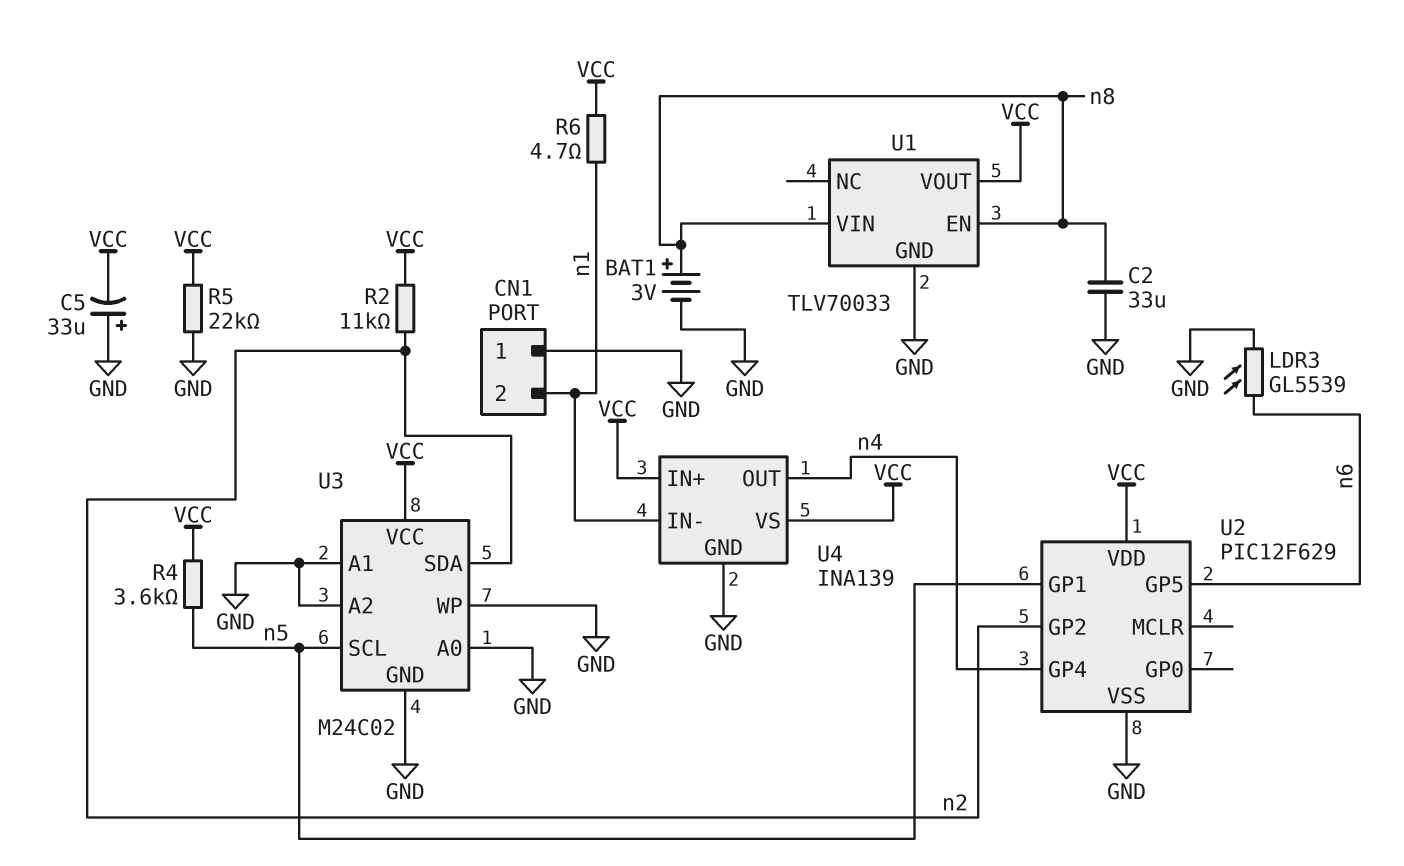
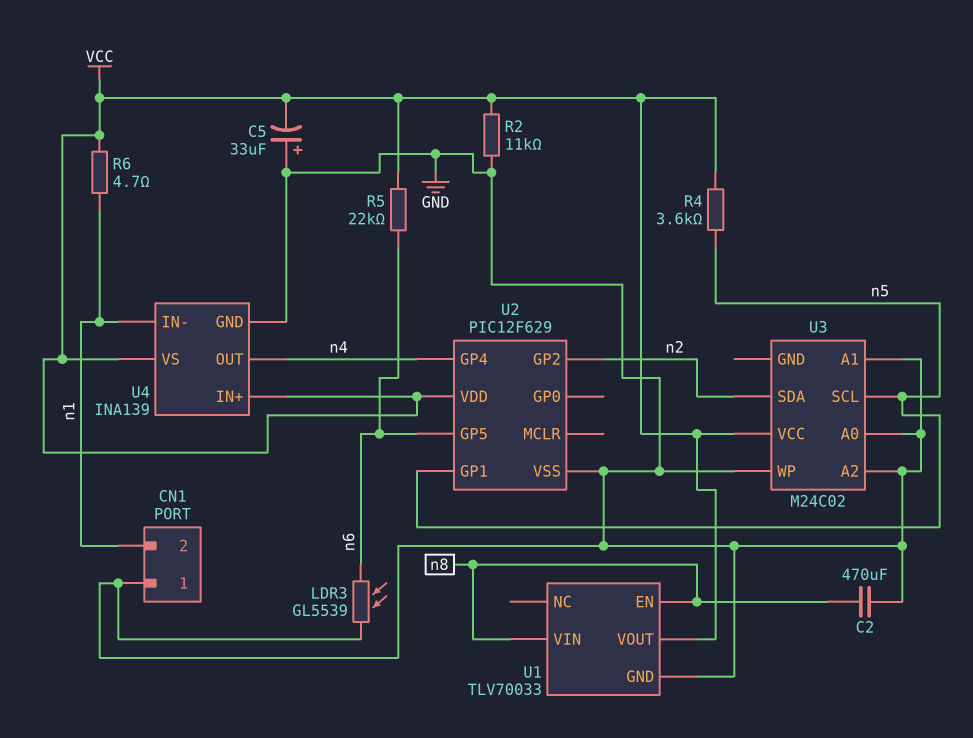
BAT1: 3V (plus n8, minus GND) -> none
C2: 33uF (GND, n8) -> 470uF (GND, n8)
R2: 11k (VCC, n2) -> 11k (GND, VCC)
R5: 22k (GND, VCC) -> 22k (VCC, n6)
U3 pin GND: GND -> none

